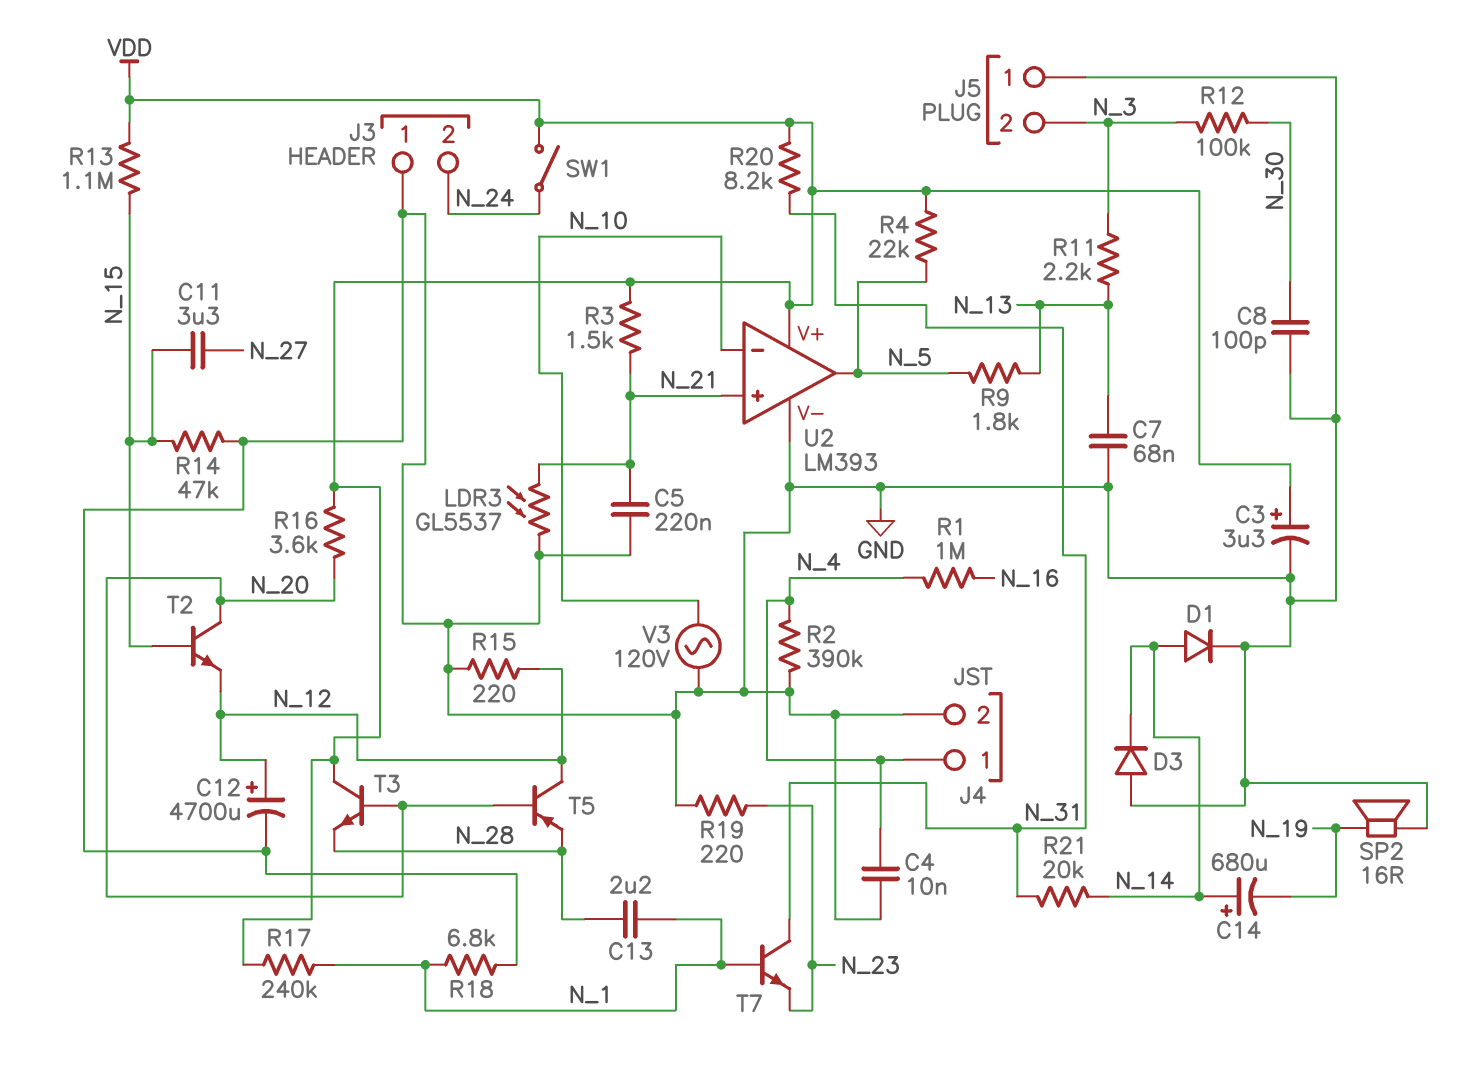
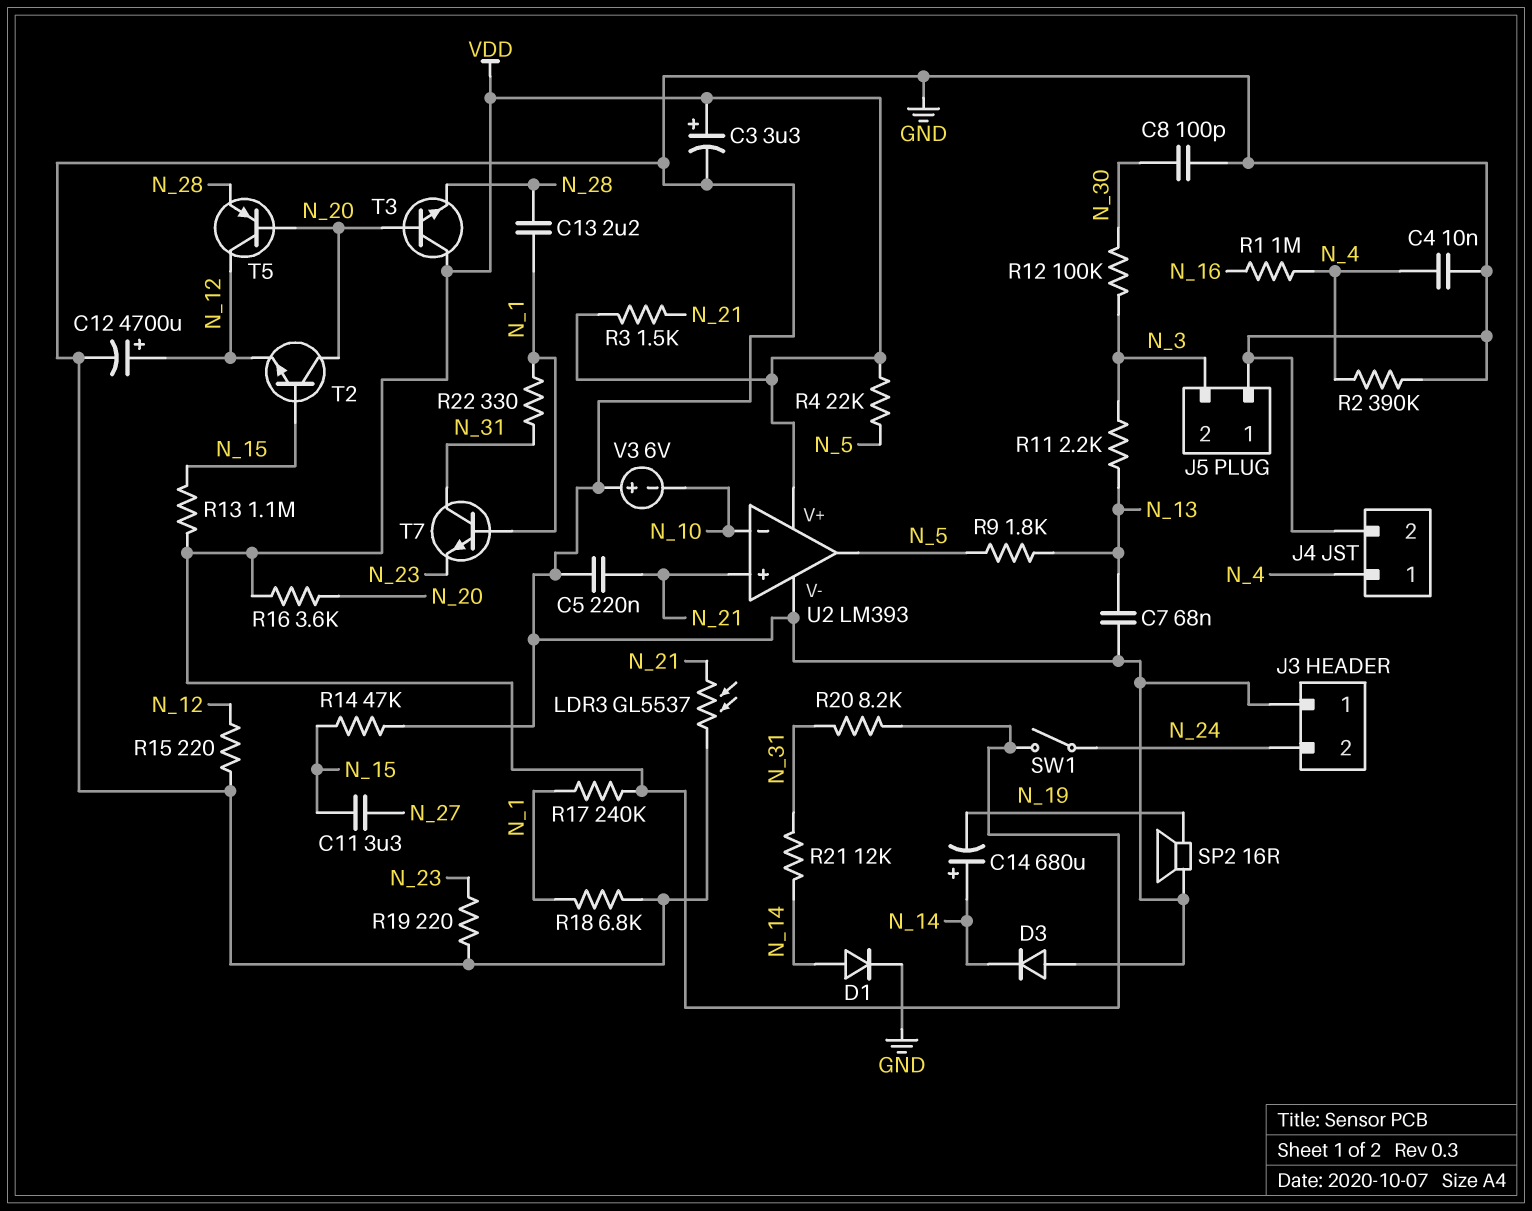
R21: 20k (N_14, N_31) -> 12k (N_14, N_31)
R22: none -> 330 (N_1, N_31)
V3: AC 120V (GND, N_10) -> 6V (plus GND, minus N_10)

